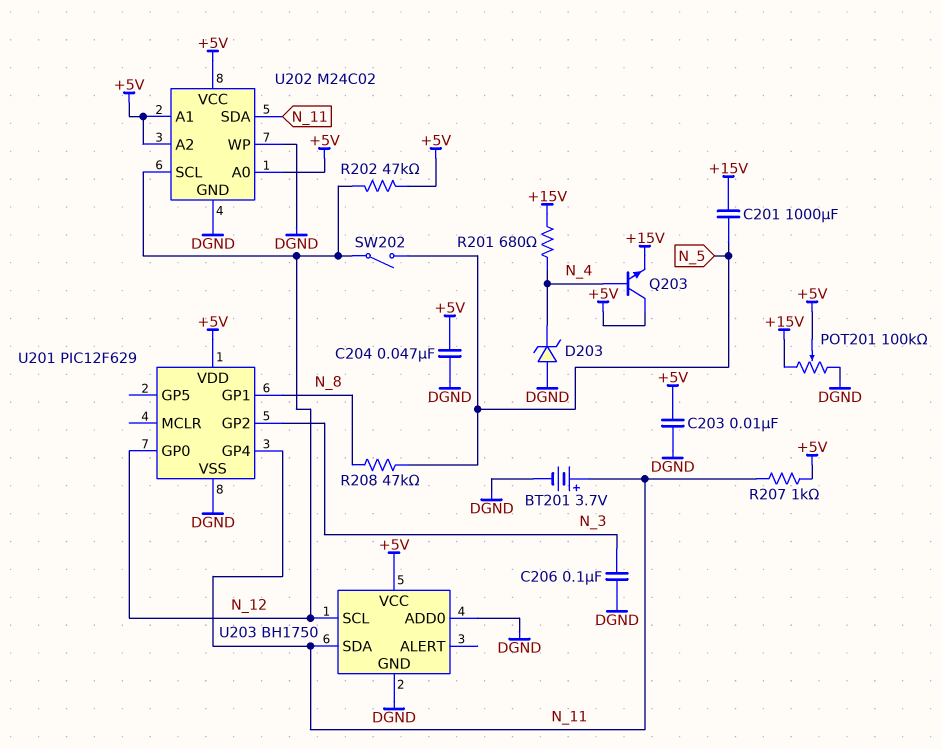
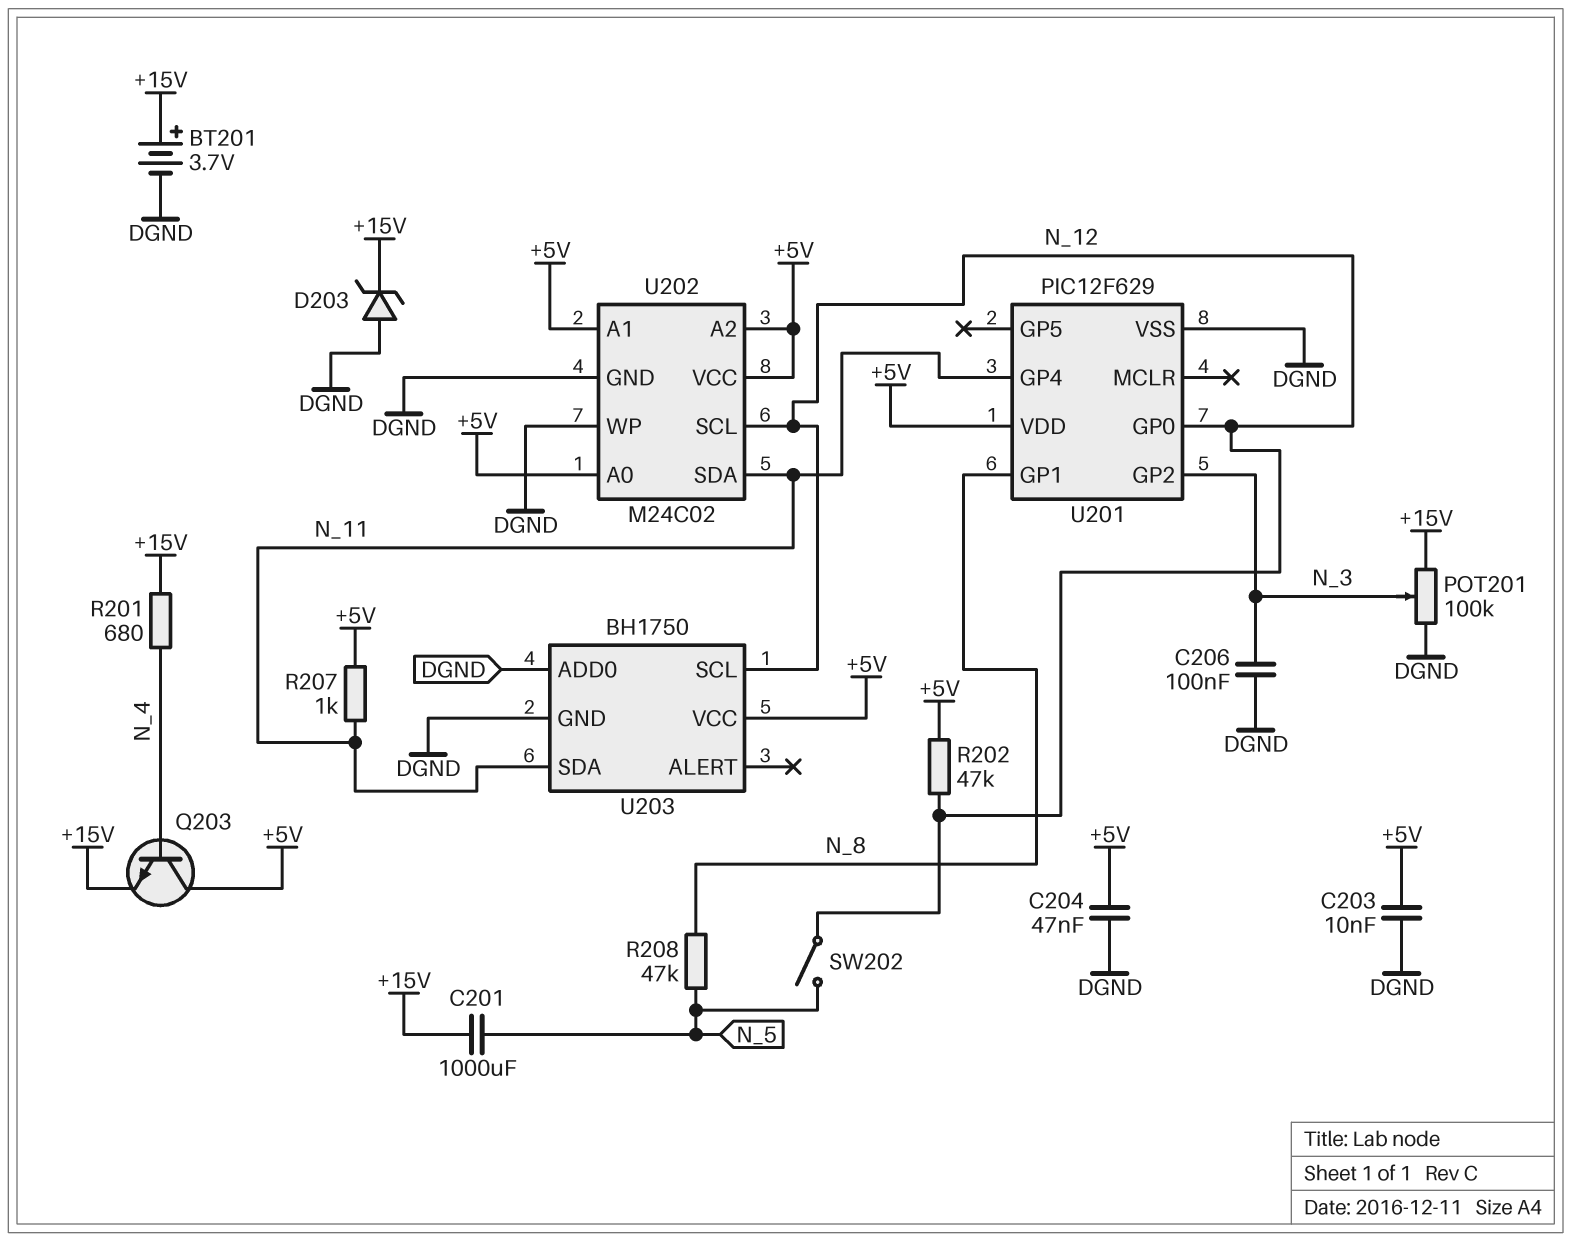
BT201: 3.7V (plus N_11, minus DGND) -> 3.7V (plus +15V, minus DGND)
D203: zener (A DGND, K N_4) -> zener (A DGND, K +15V)
POT201: 100k (+15V, DGND, wiper +5V) -> 100k (+15V, DGND, wiper N_3)

